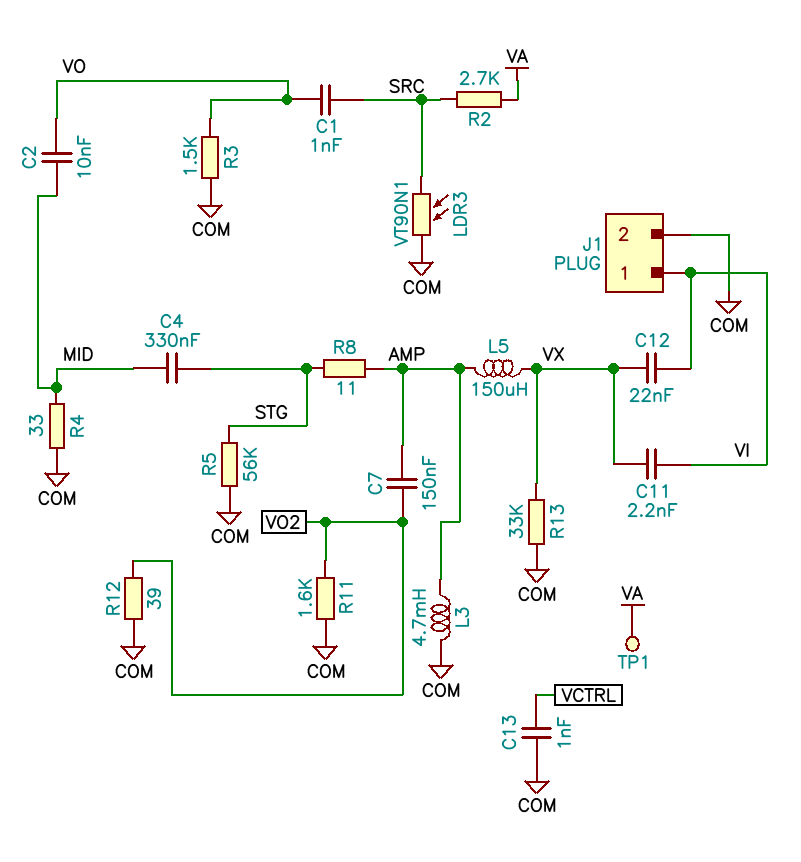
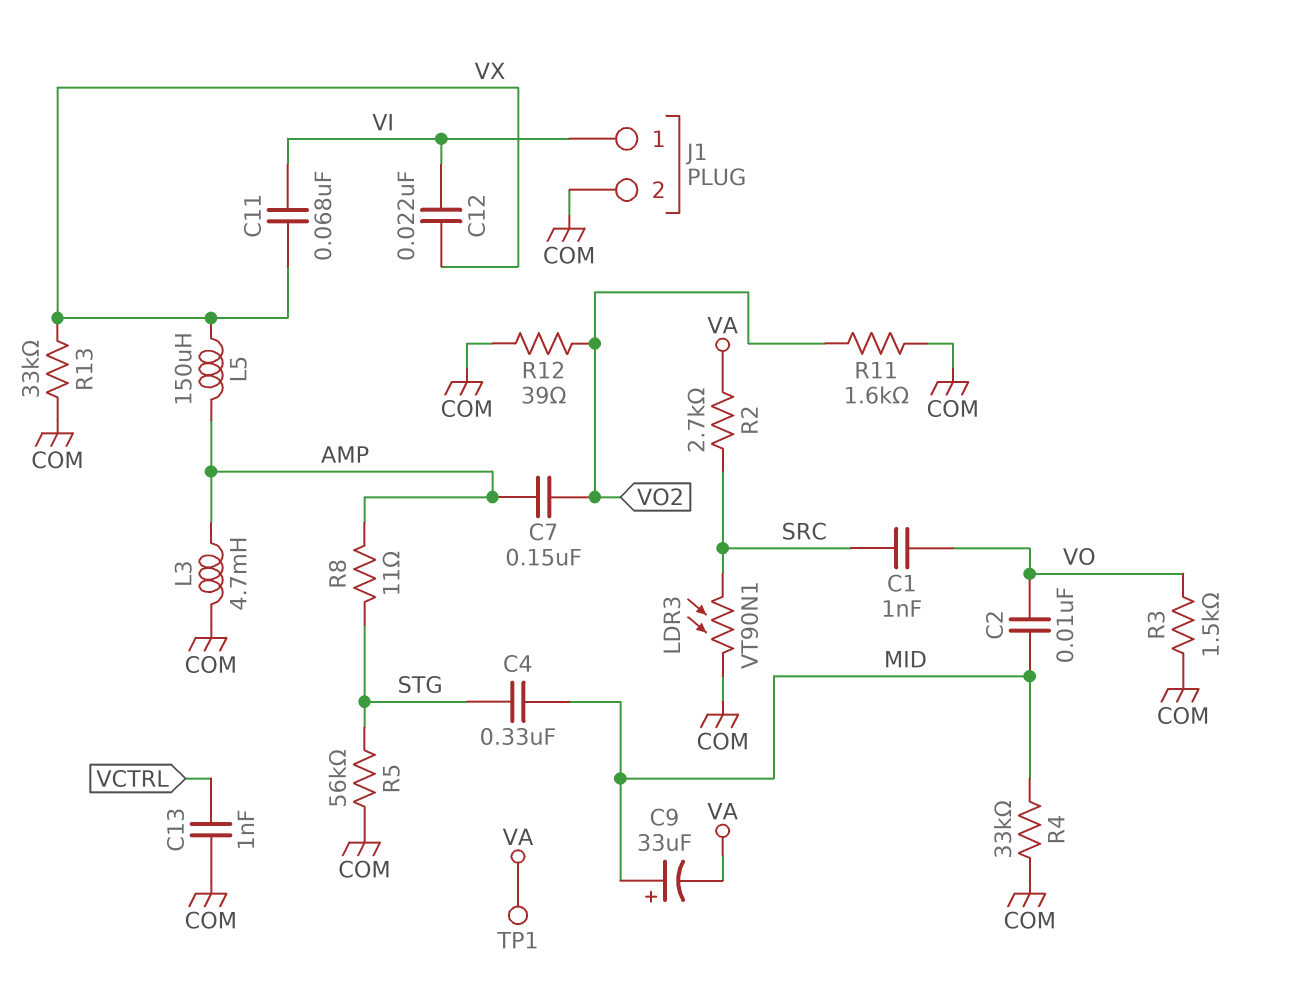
C9: none -> 33uF (plus MID, minus VA)
C11: 2.2nF (VI, VX) -> 68nF (VI, VX)
R4: 33 (COM, MID) -> 33k (COM, MID)

